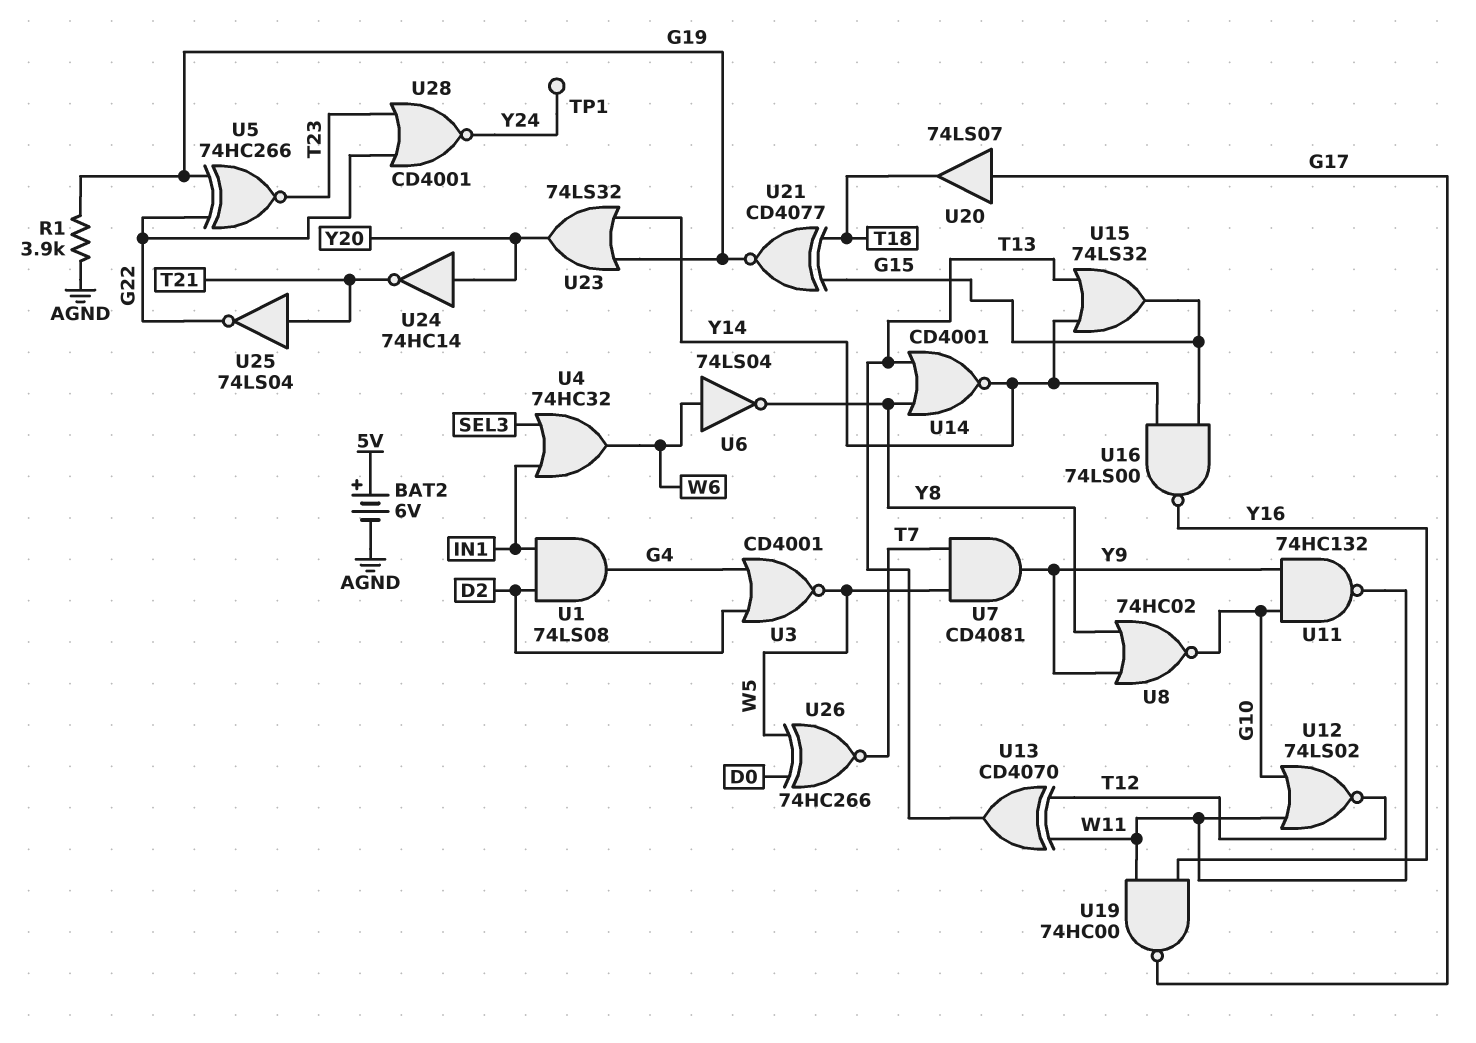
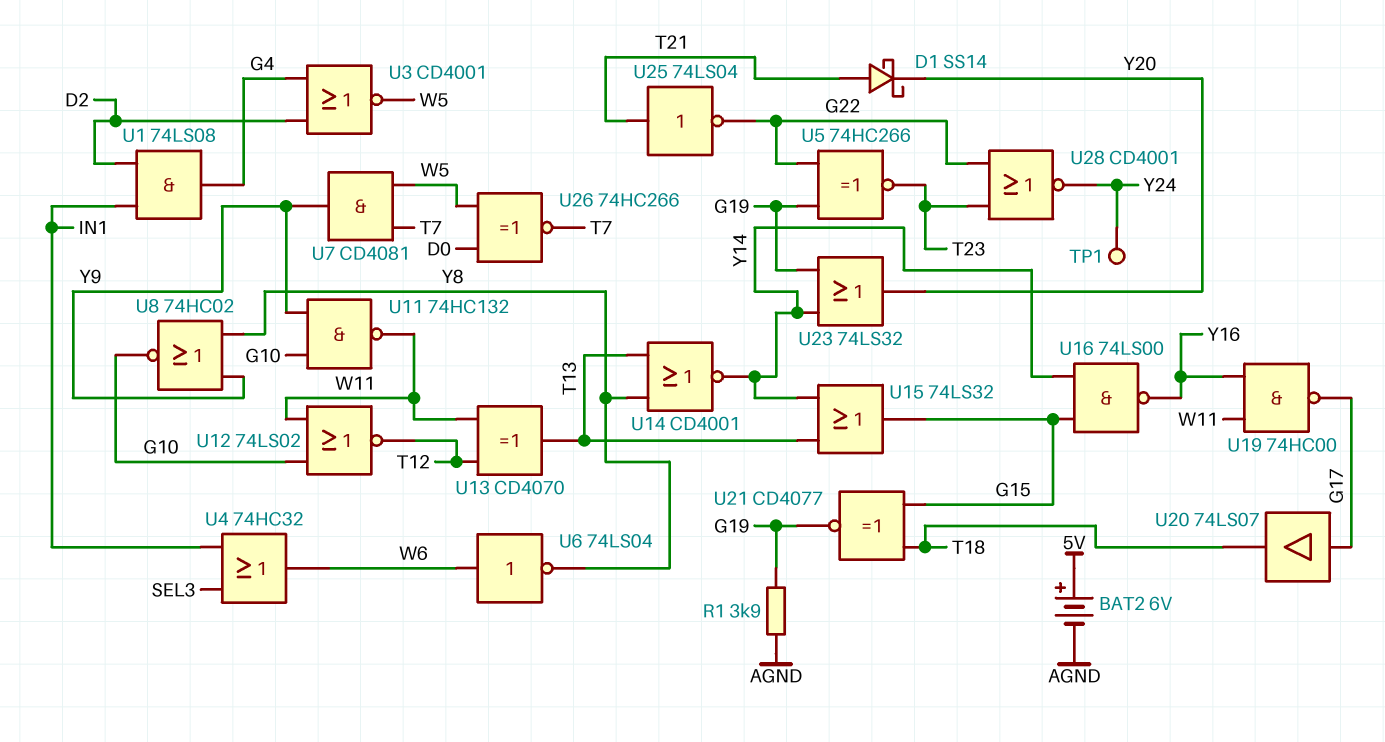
D1: none -> schottky SS14 (A T21, K Y20)
U24: NOT 74HC14 (in Y20, out T21) -> none

